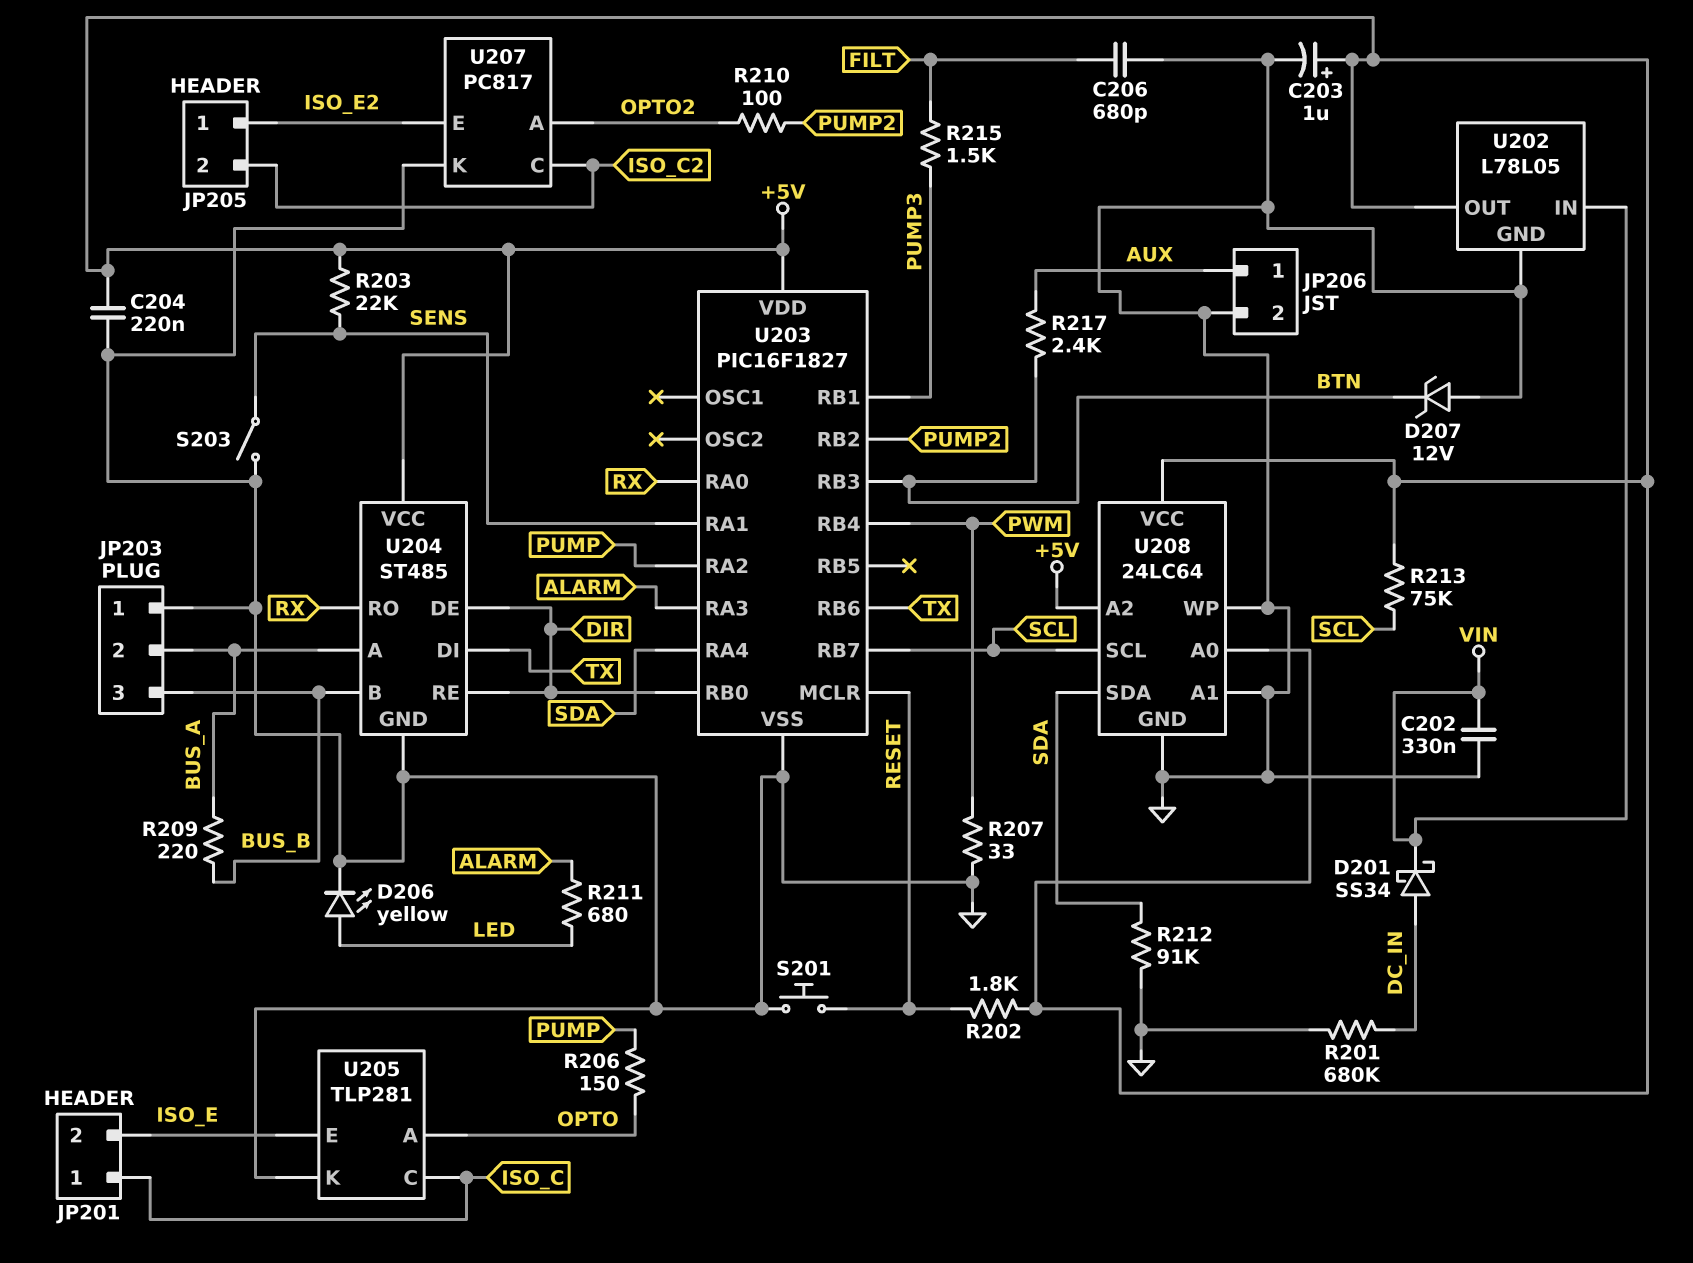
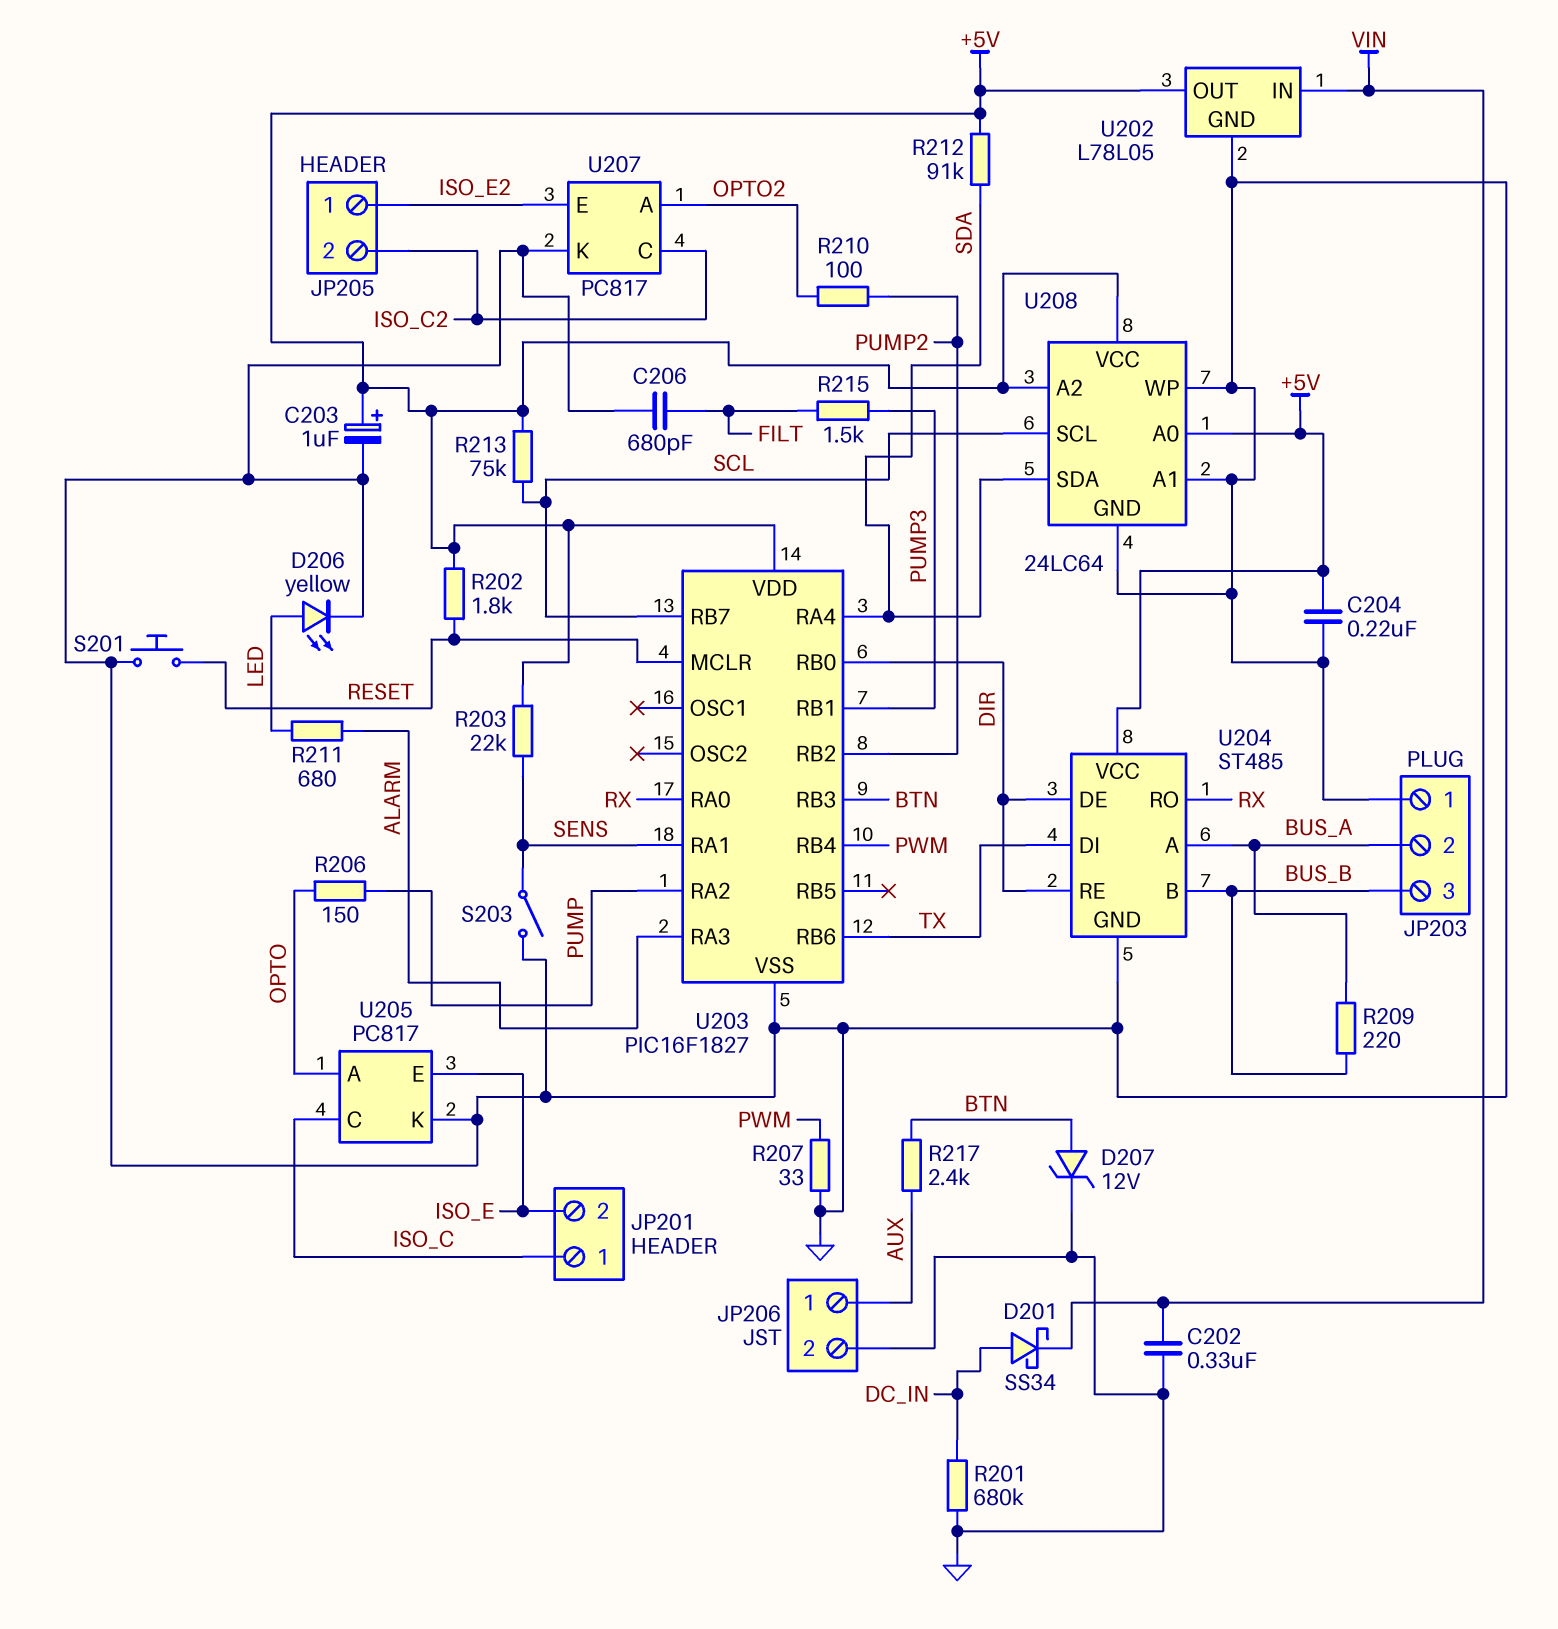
D207: zener 12V (A GND, K BTN) -> zener 12V (A BTN, K GND)
R212: 91k (GND, SDA) -> 91k (+5V, SDA)
U205: TLP281 -> PC817

